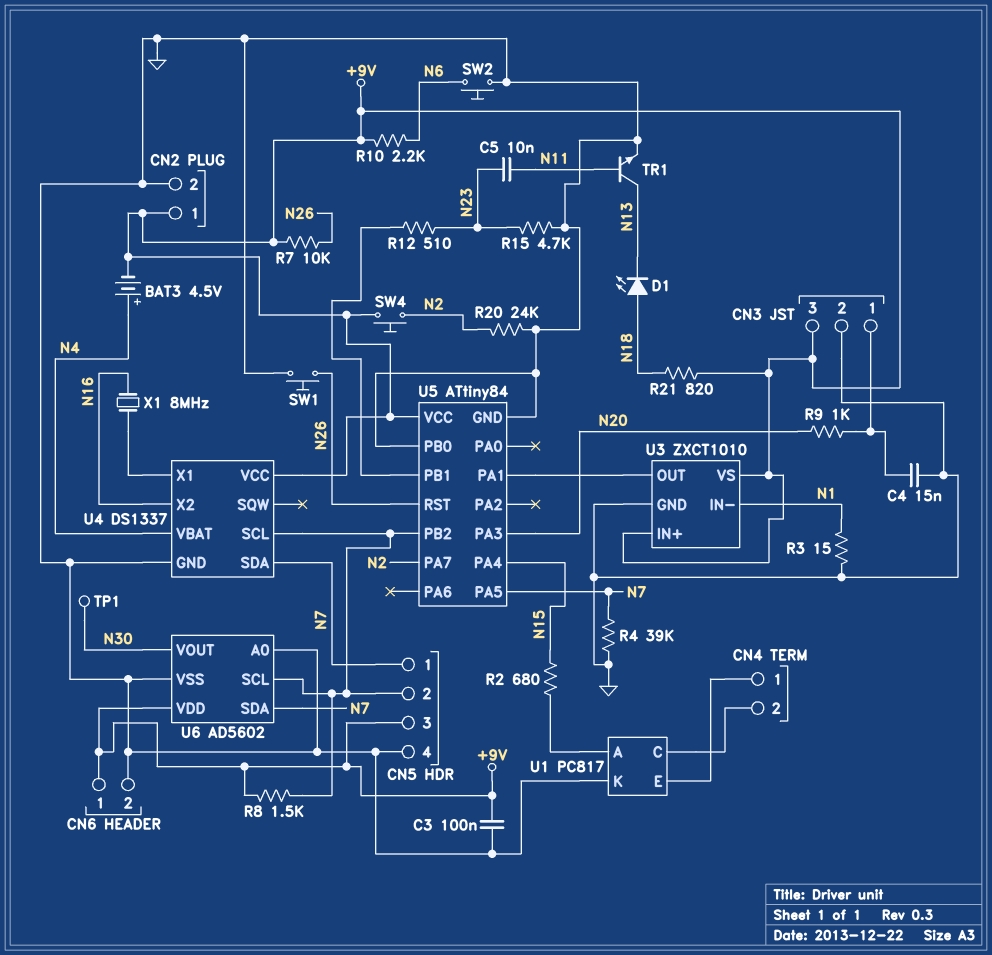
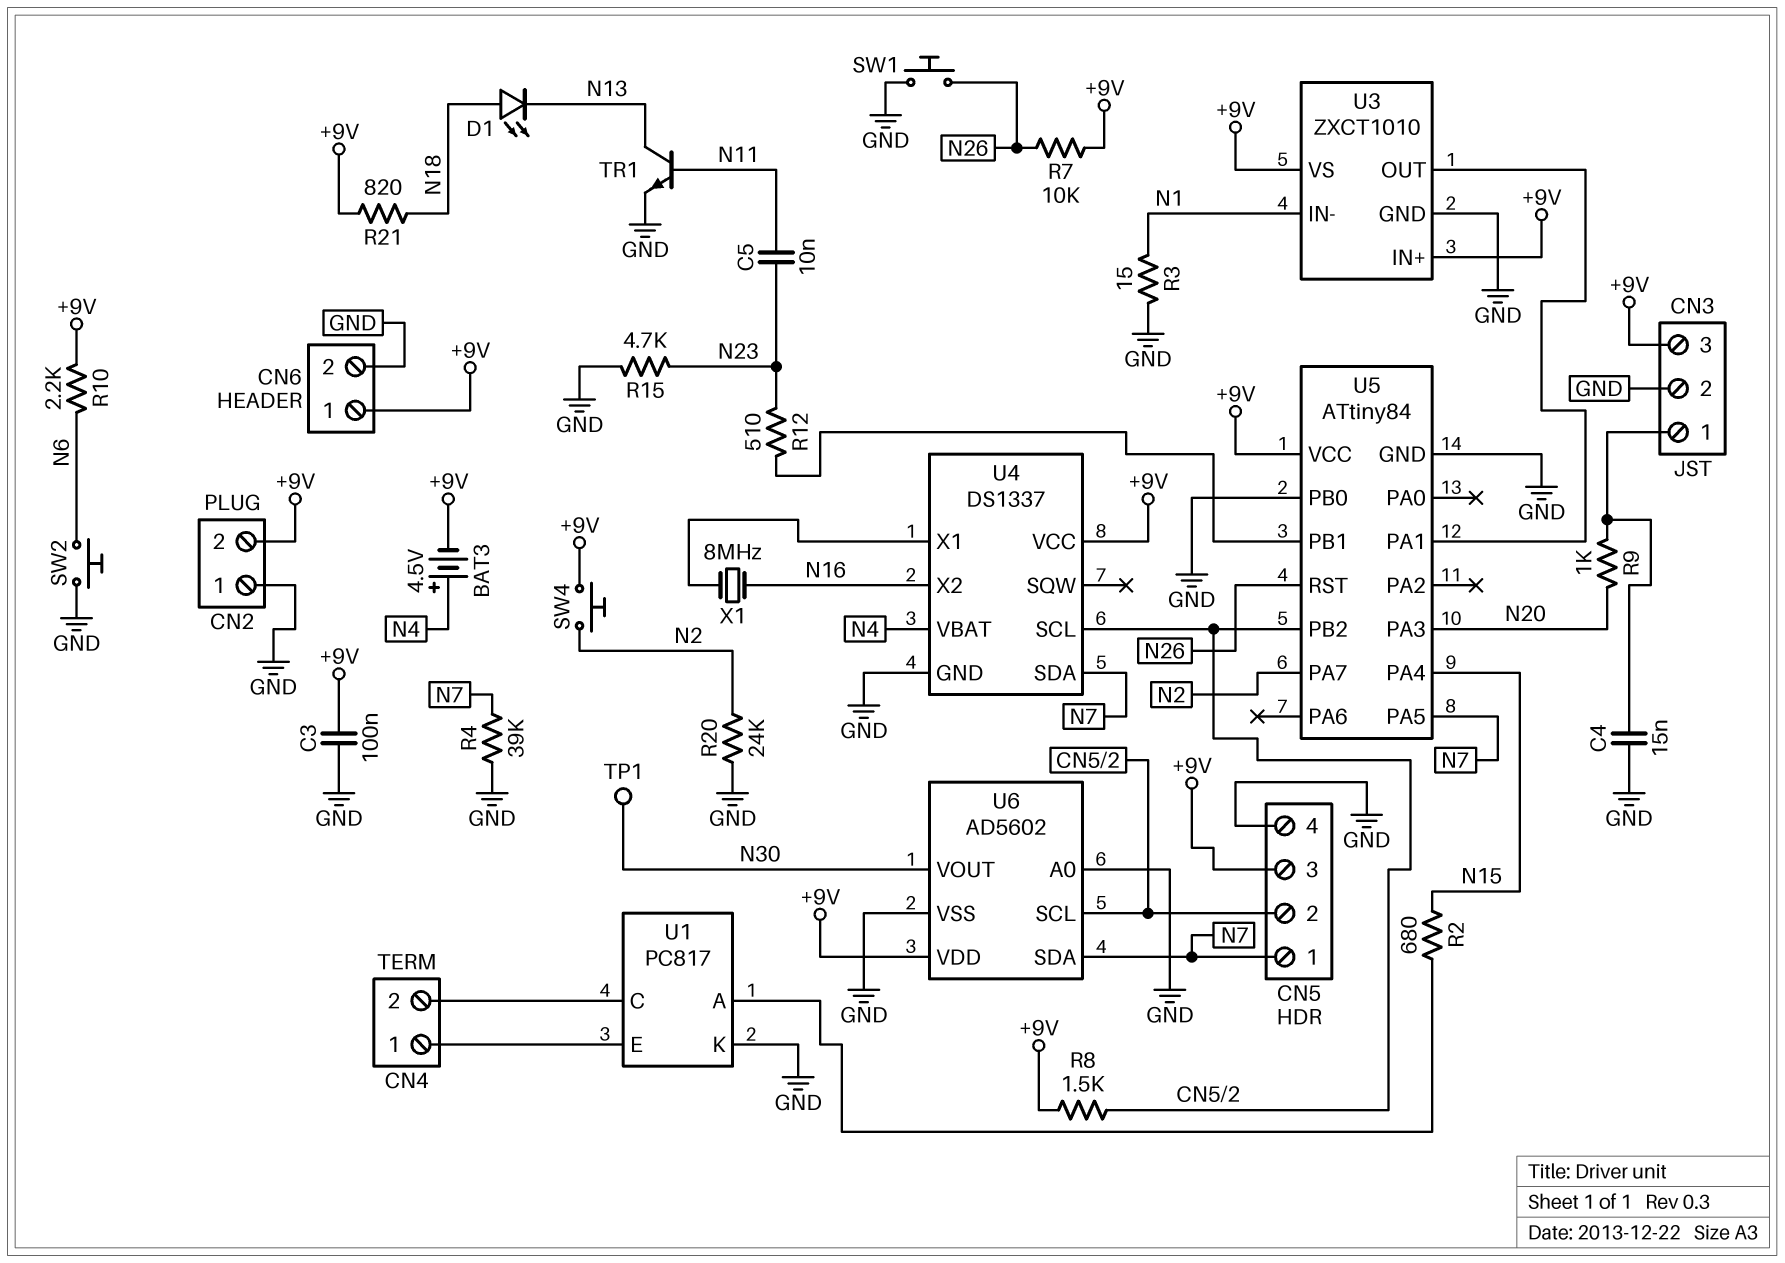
CN2 pin 1: +9V -> GND
CN2 pin 2: GND -> +9V

